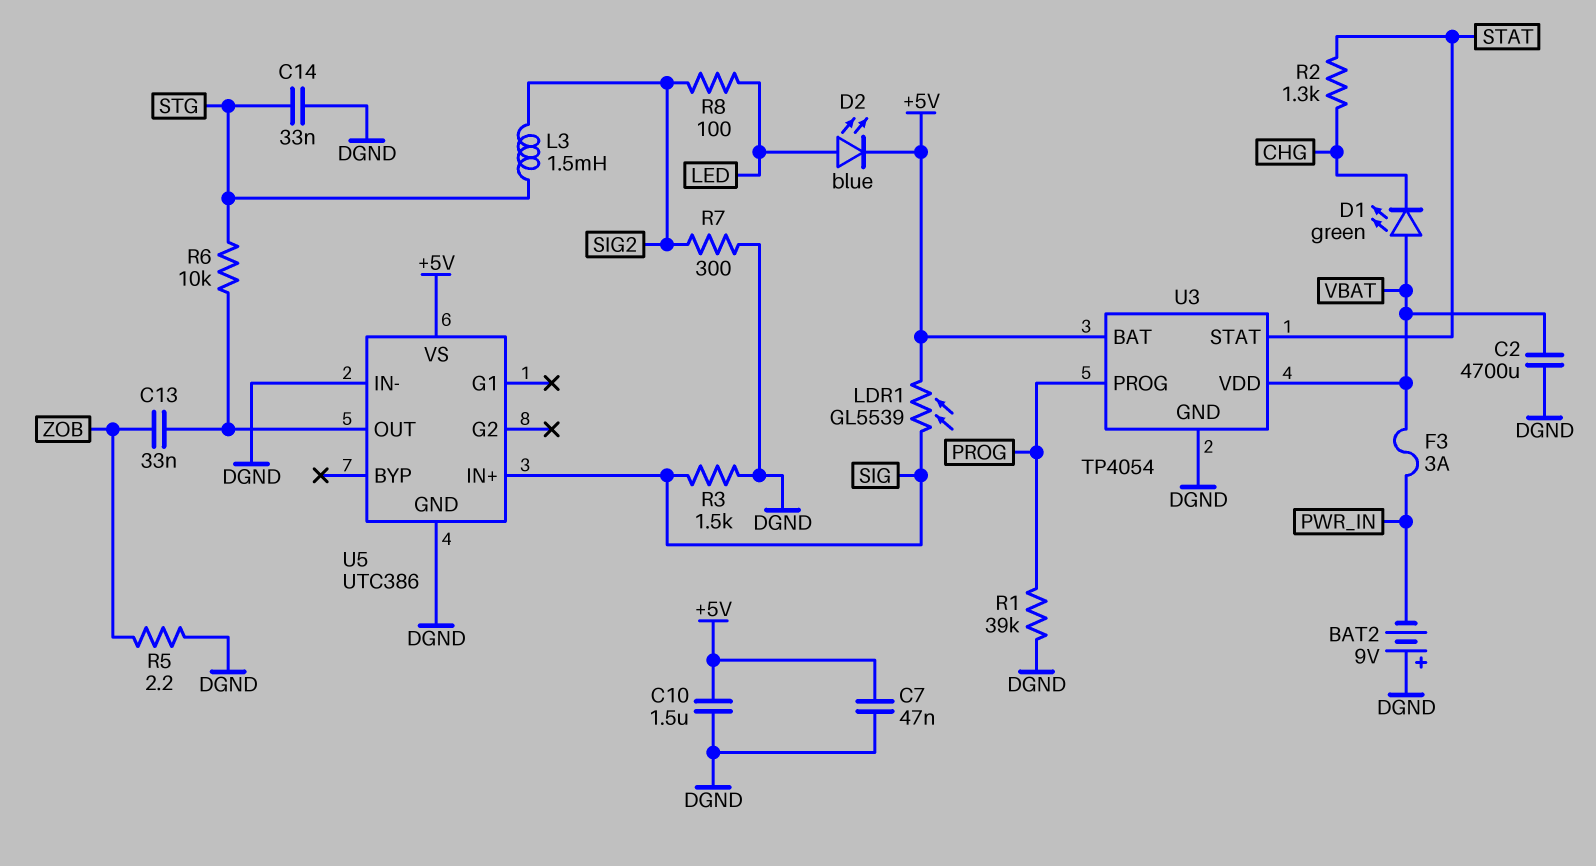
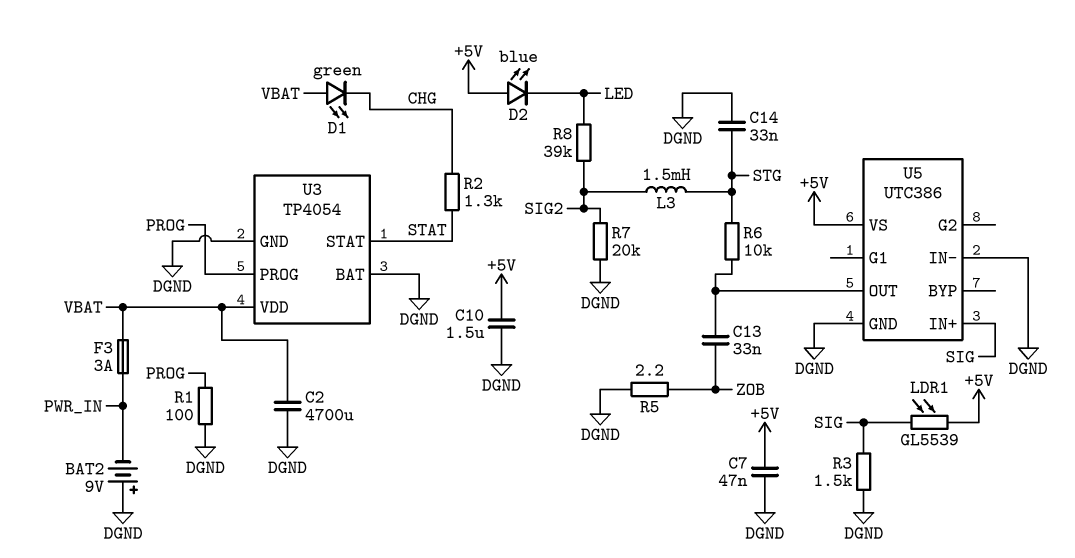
D2: LED blue (A LED, K +5V) -> LED blue (A +5V, K LED)
R1: 39k (DGND, PROG) -> 100 (DGND, PROG)
R7: 300 (DGND, SIG2) -> 20k (DGND, SIG2)
R8: 100 (LED, SIG2) -> 39k (LED, SIG2)
U3 pin BAT: +5V -> DGND

